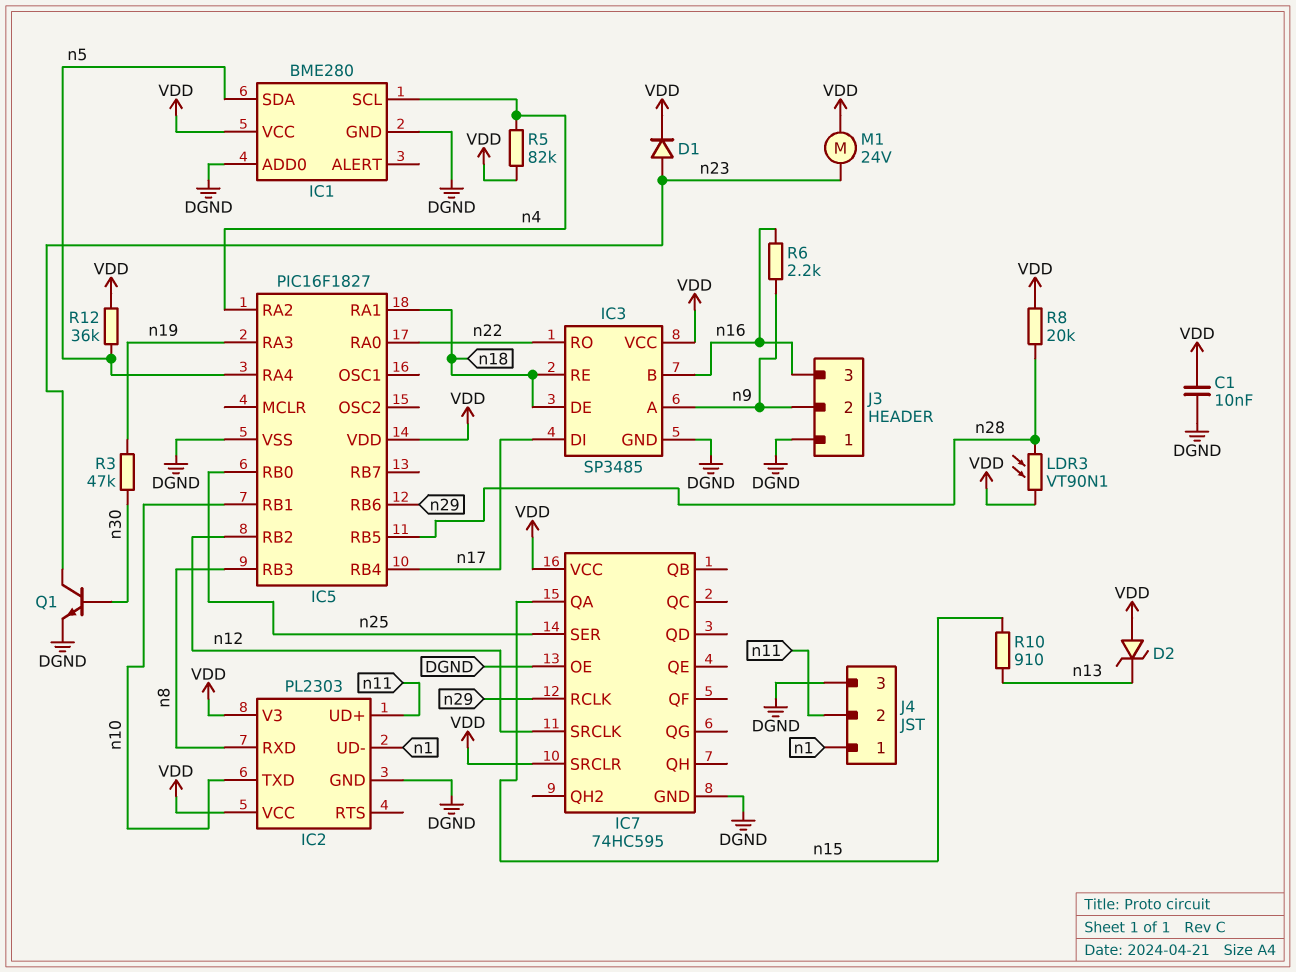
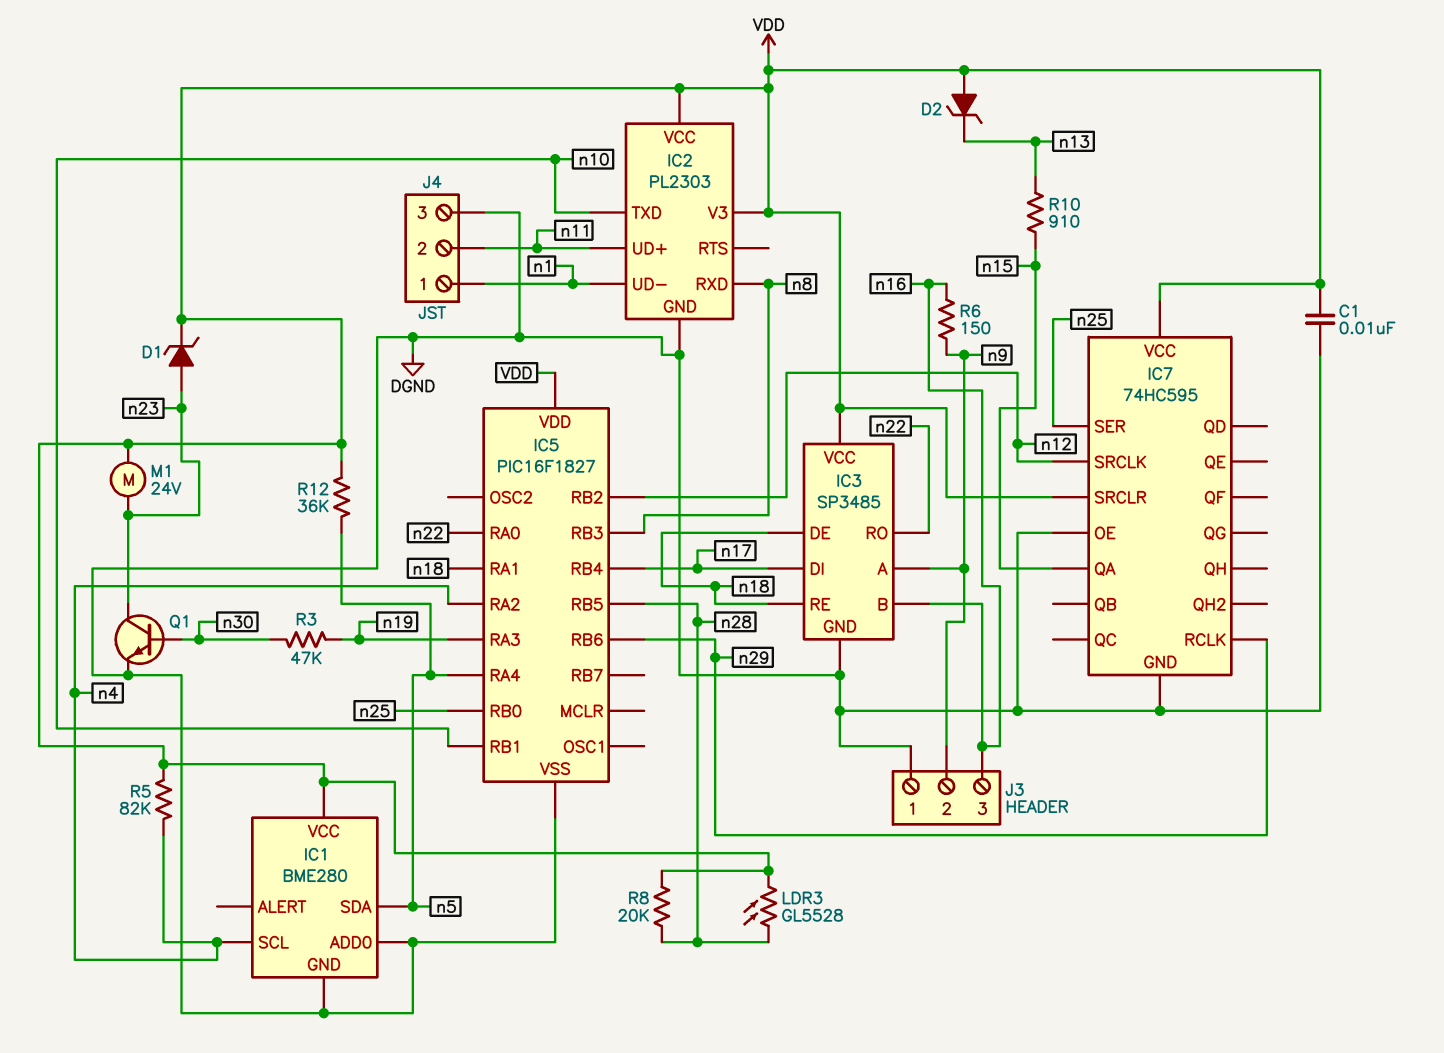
D1: diode (A n23, K VDD) -> zener (A n23, K VDD)
LDR3: VT90N1 (VDD, n28) -> GL5528 (VDD, n28)
R6: 2.2k (n9, n16) -> 150 (n9, n16)

